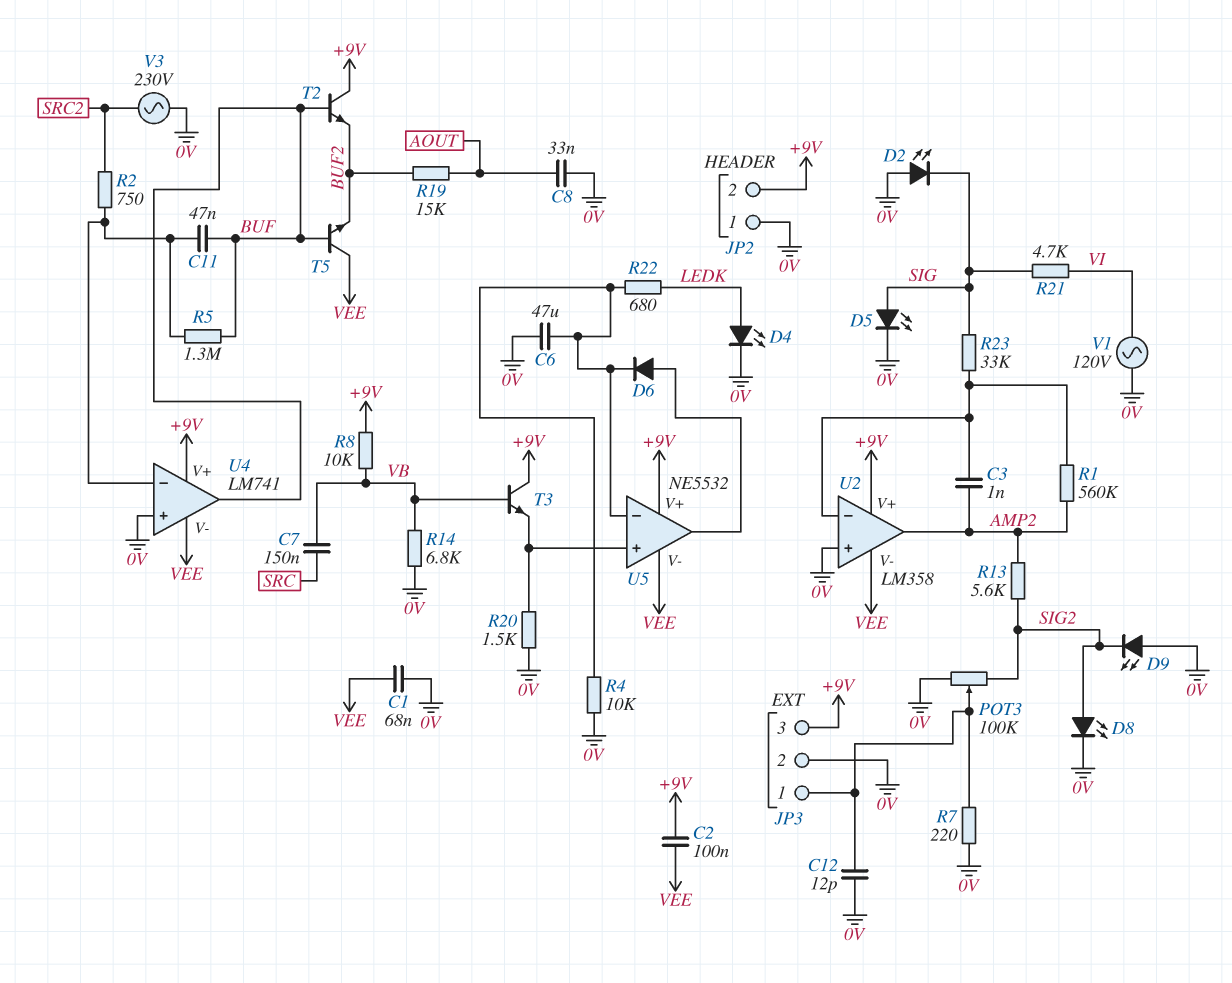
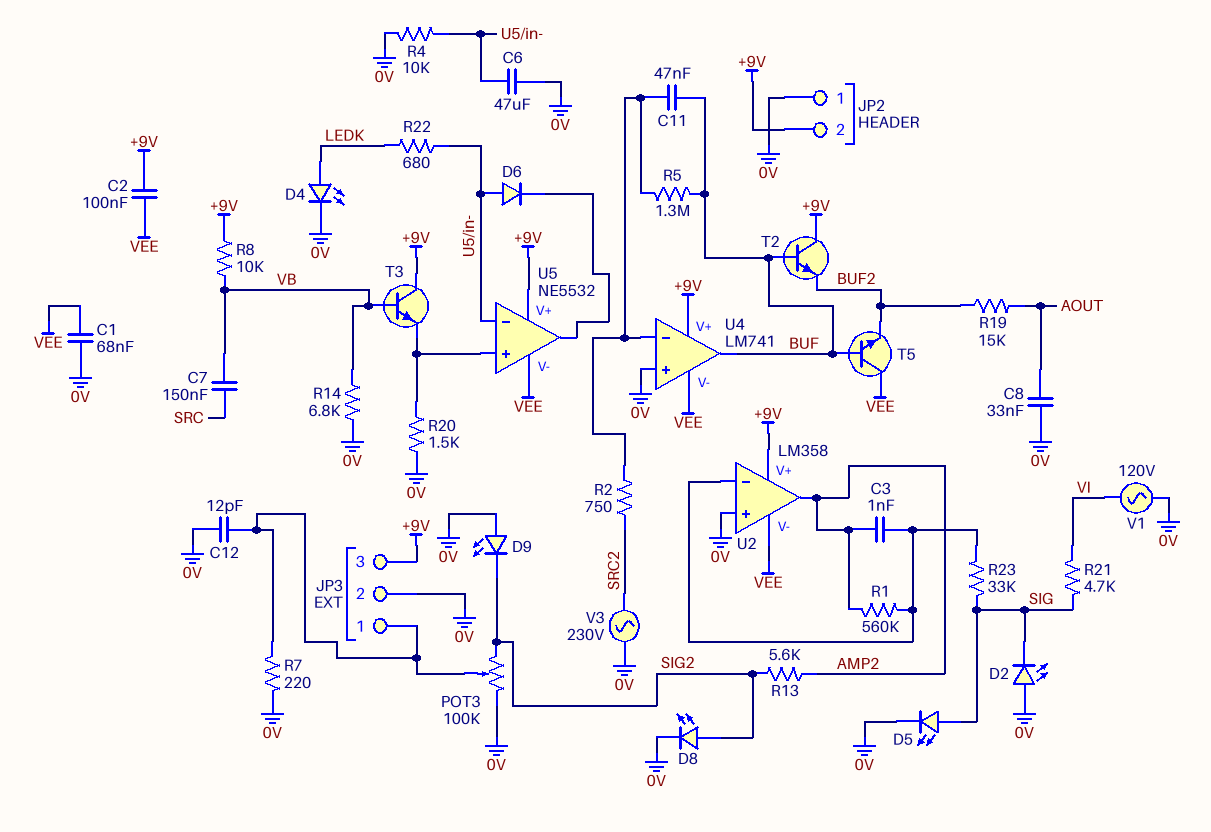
D6: diode (A U5/out, K U5/in-) -> diode (A U5/in-, K U5/out)

